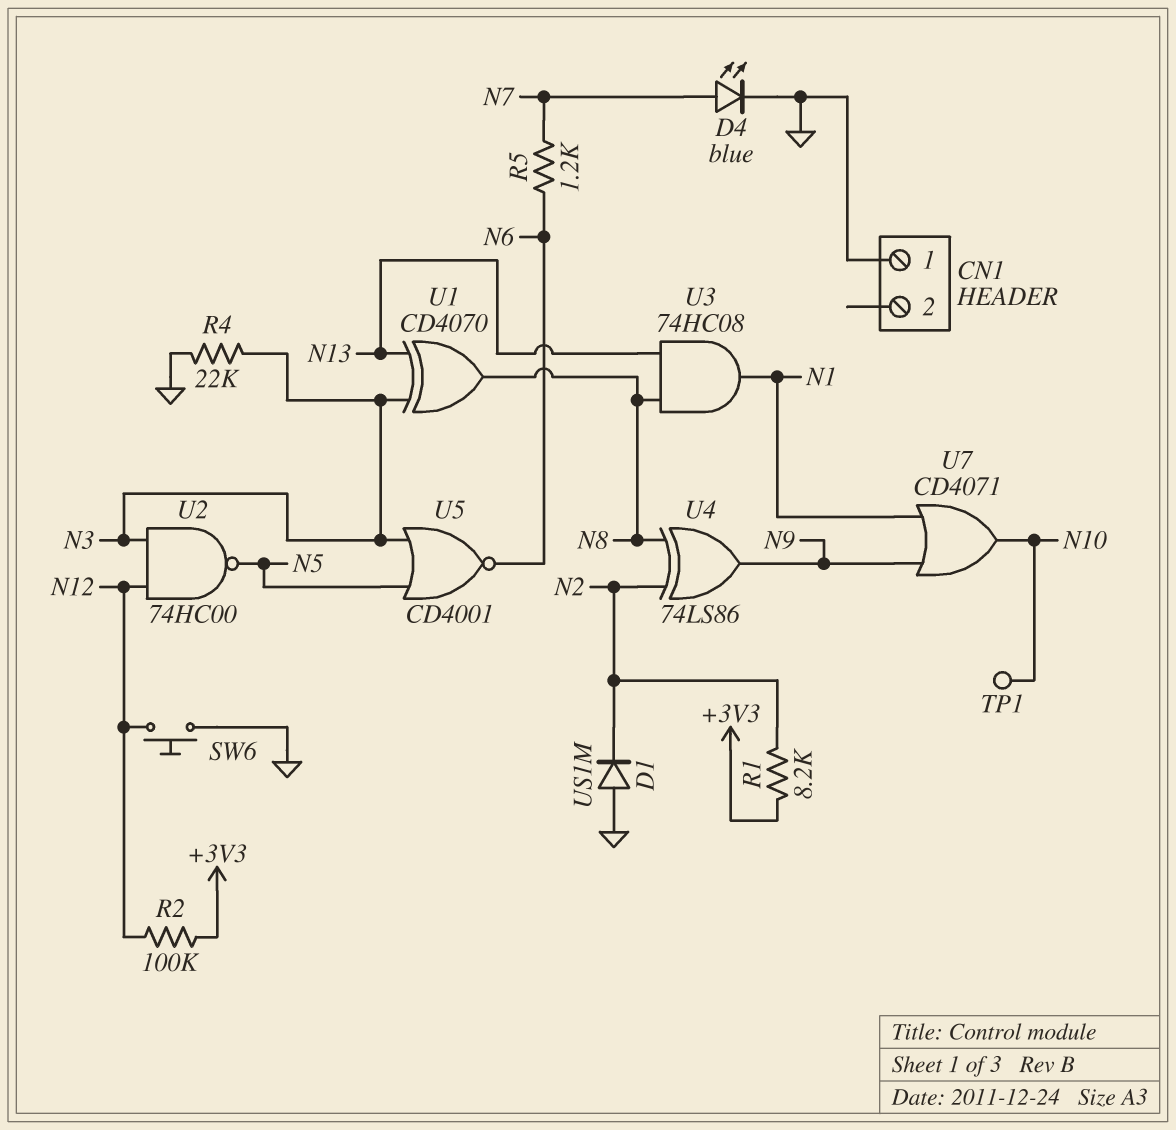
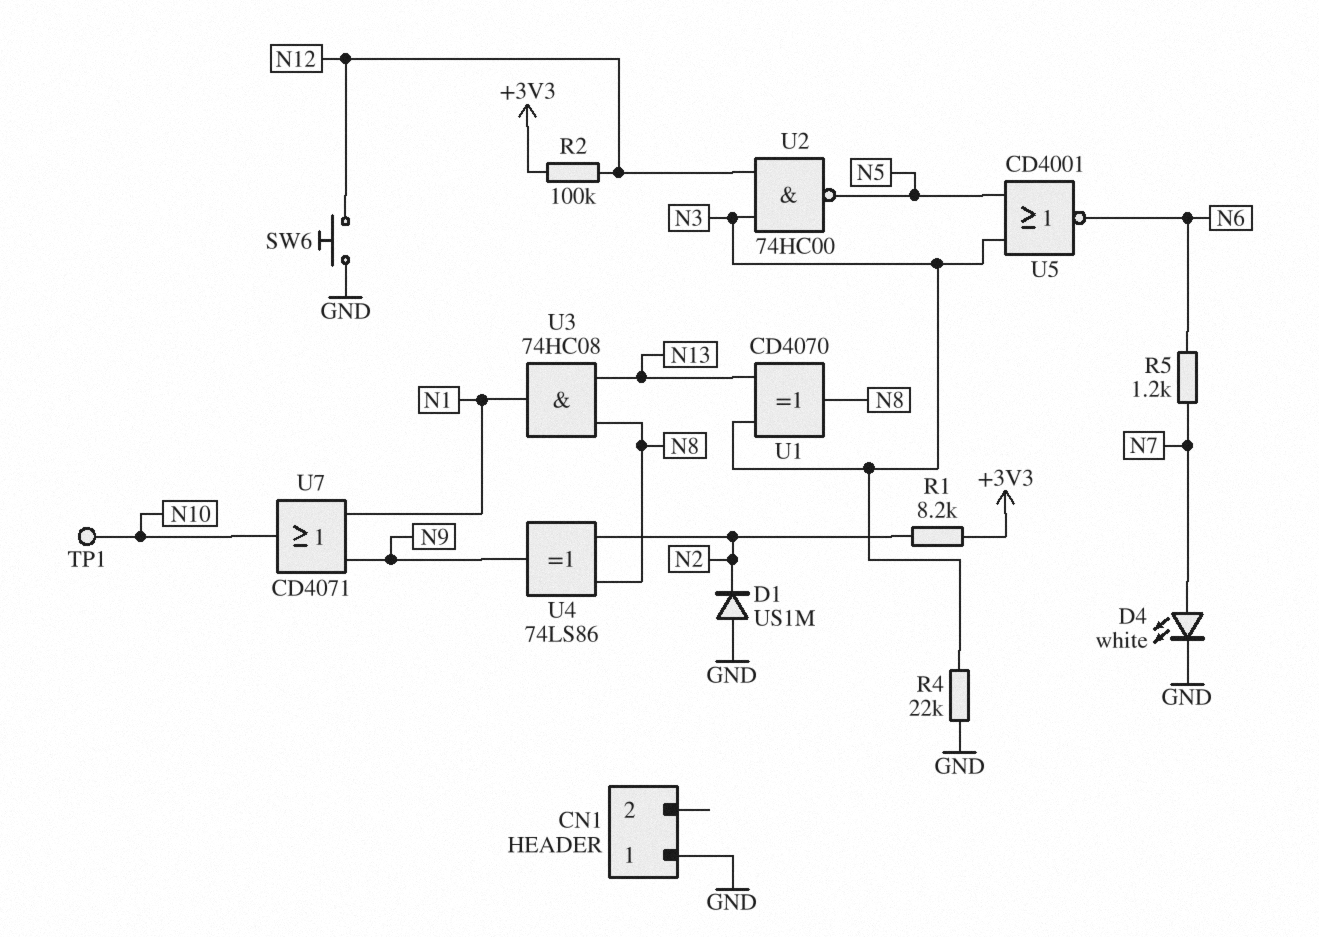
D4: LED blue (A N7, K GND) -> LED white (A N7, K GND)

